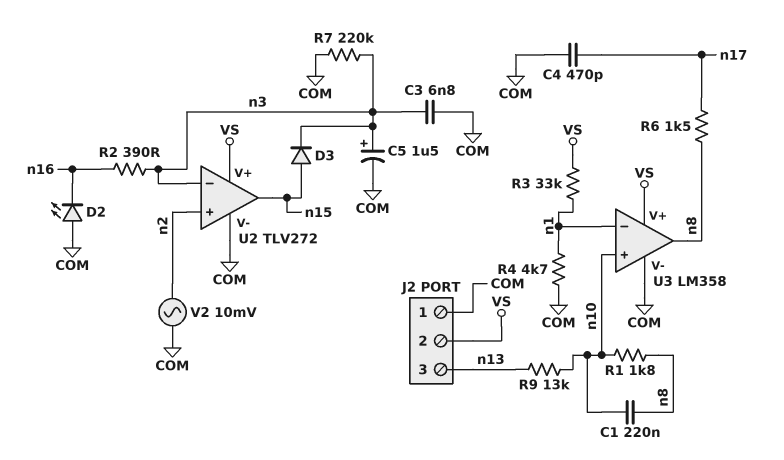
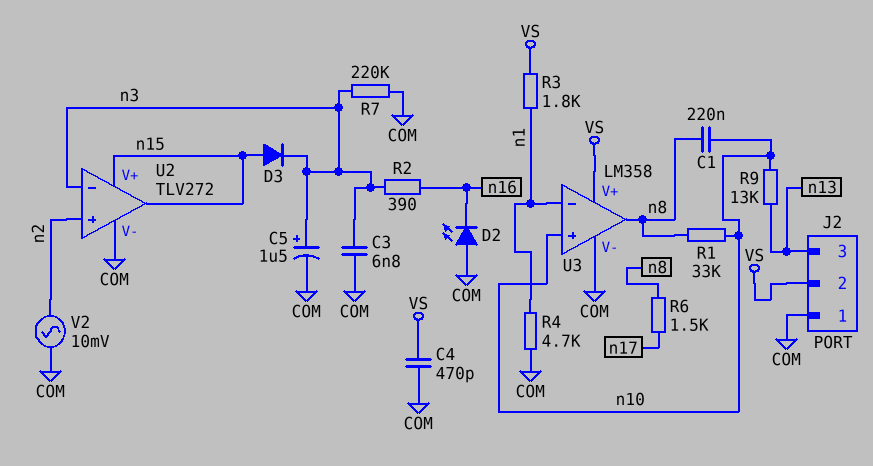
C4: 470pF (COM, n17) -> 470pF (COM, VS)
R1: 1.8k (n8, n10) -> 33k (n8, n10)
R3: 33k (VS, n1) -> 1.8k (VS, n1)
U2 pin V+: VS -> n15

